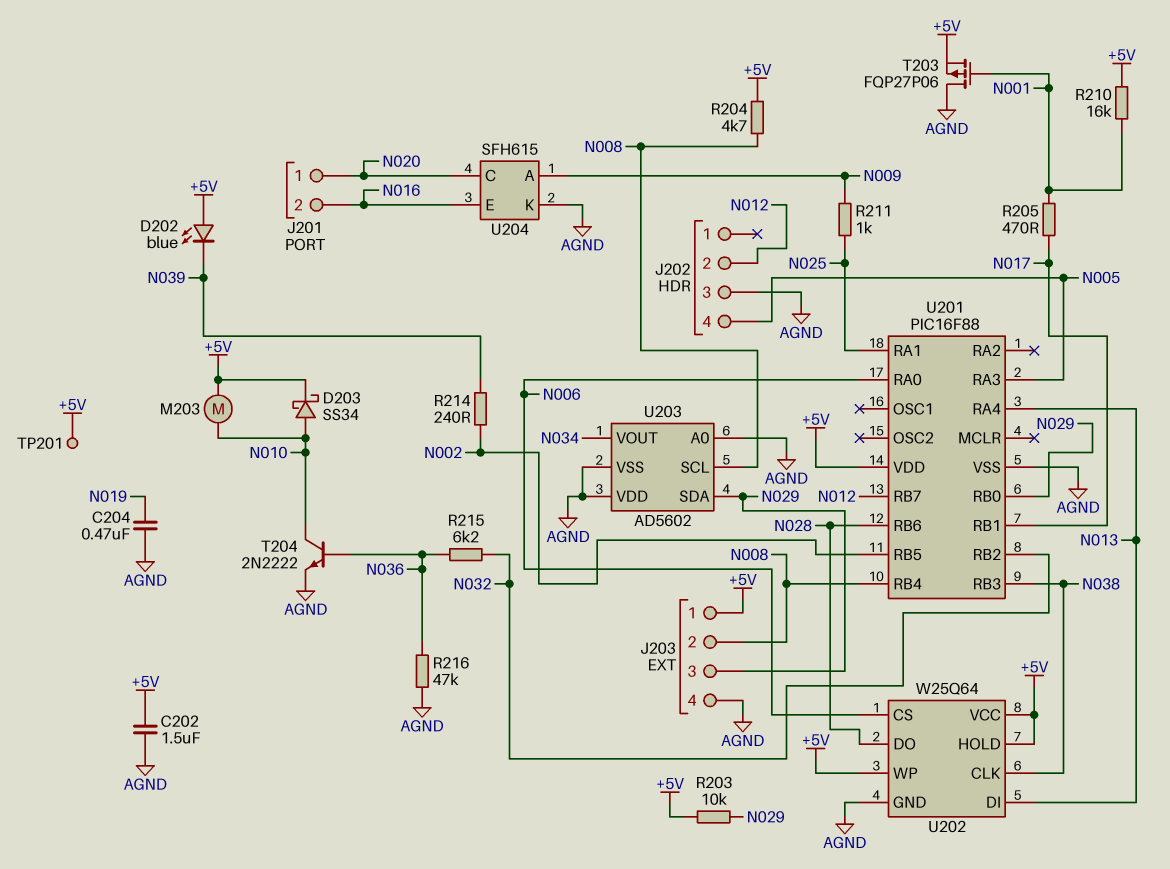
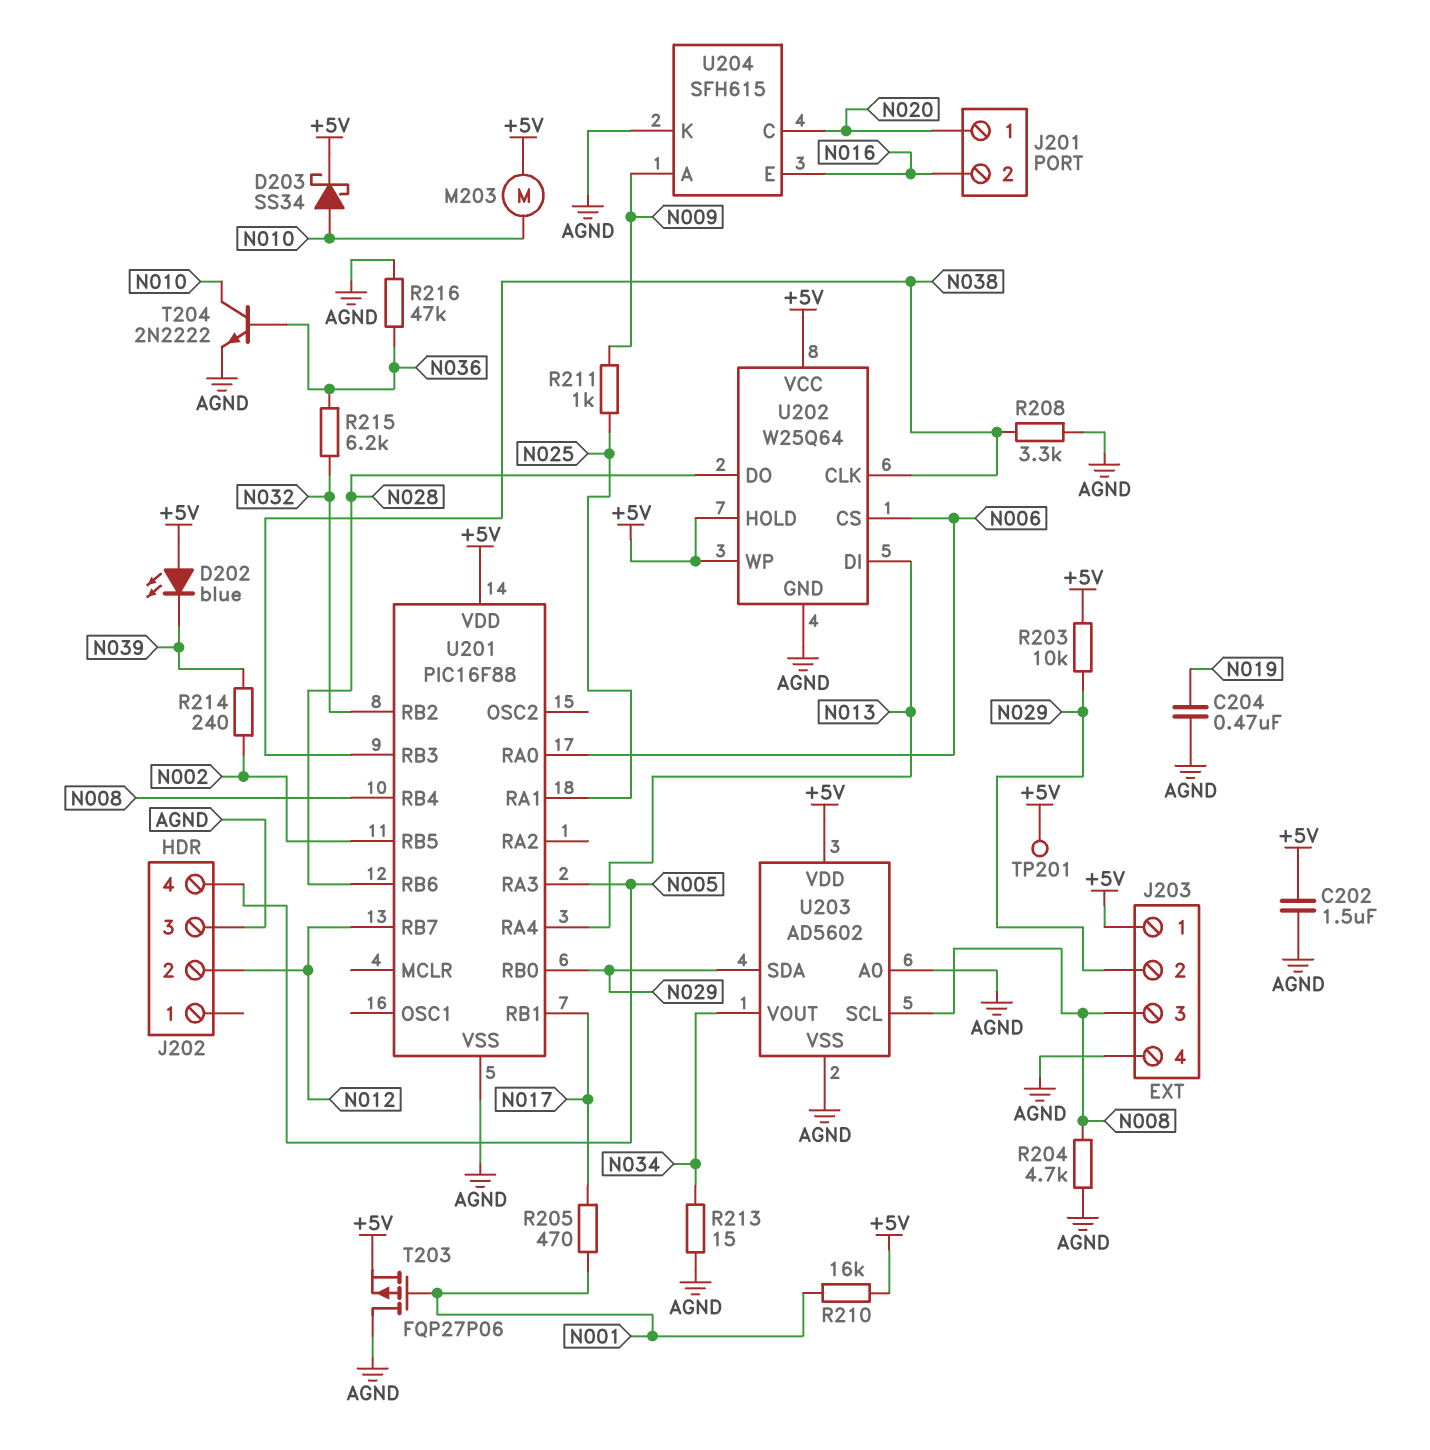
J203 pin 2: N008 -> N029
J203 pin 3: N029 -> N008
R204: 4.7k (+5V, N008) -> 4.7k (AGND, N008)
R208: none -> 3.3k (AGND, N038)
R213: none -> 15 (AGND, N034)
U203 pin VDD: AGND -> +5V

